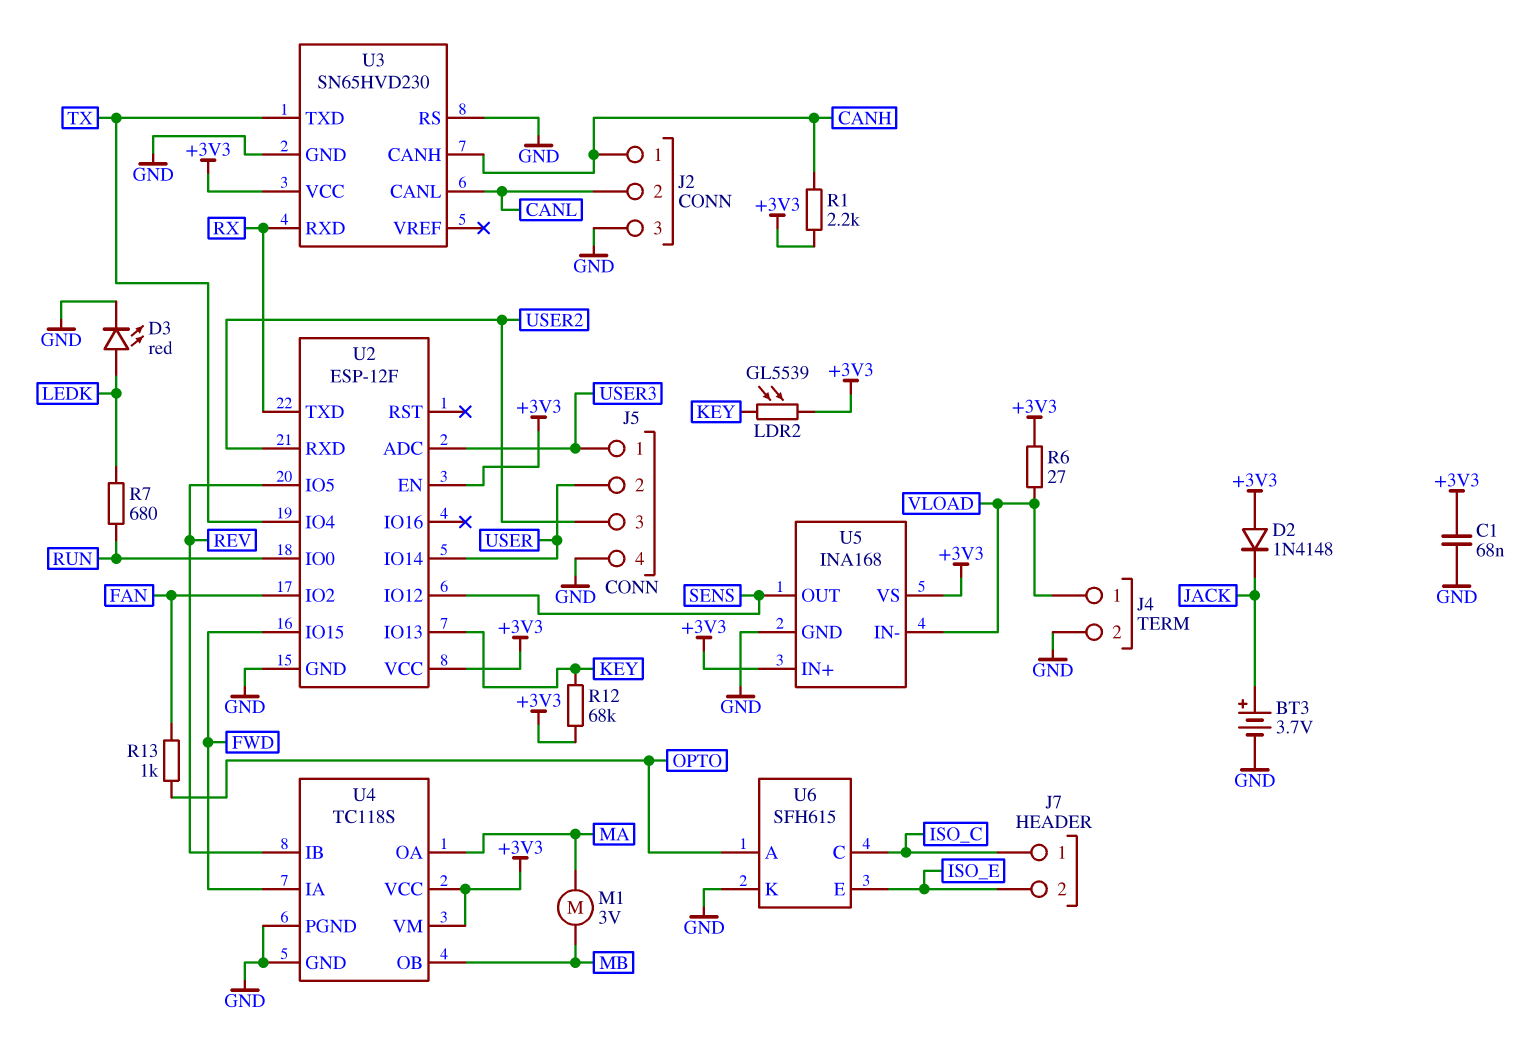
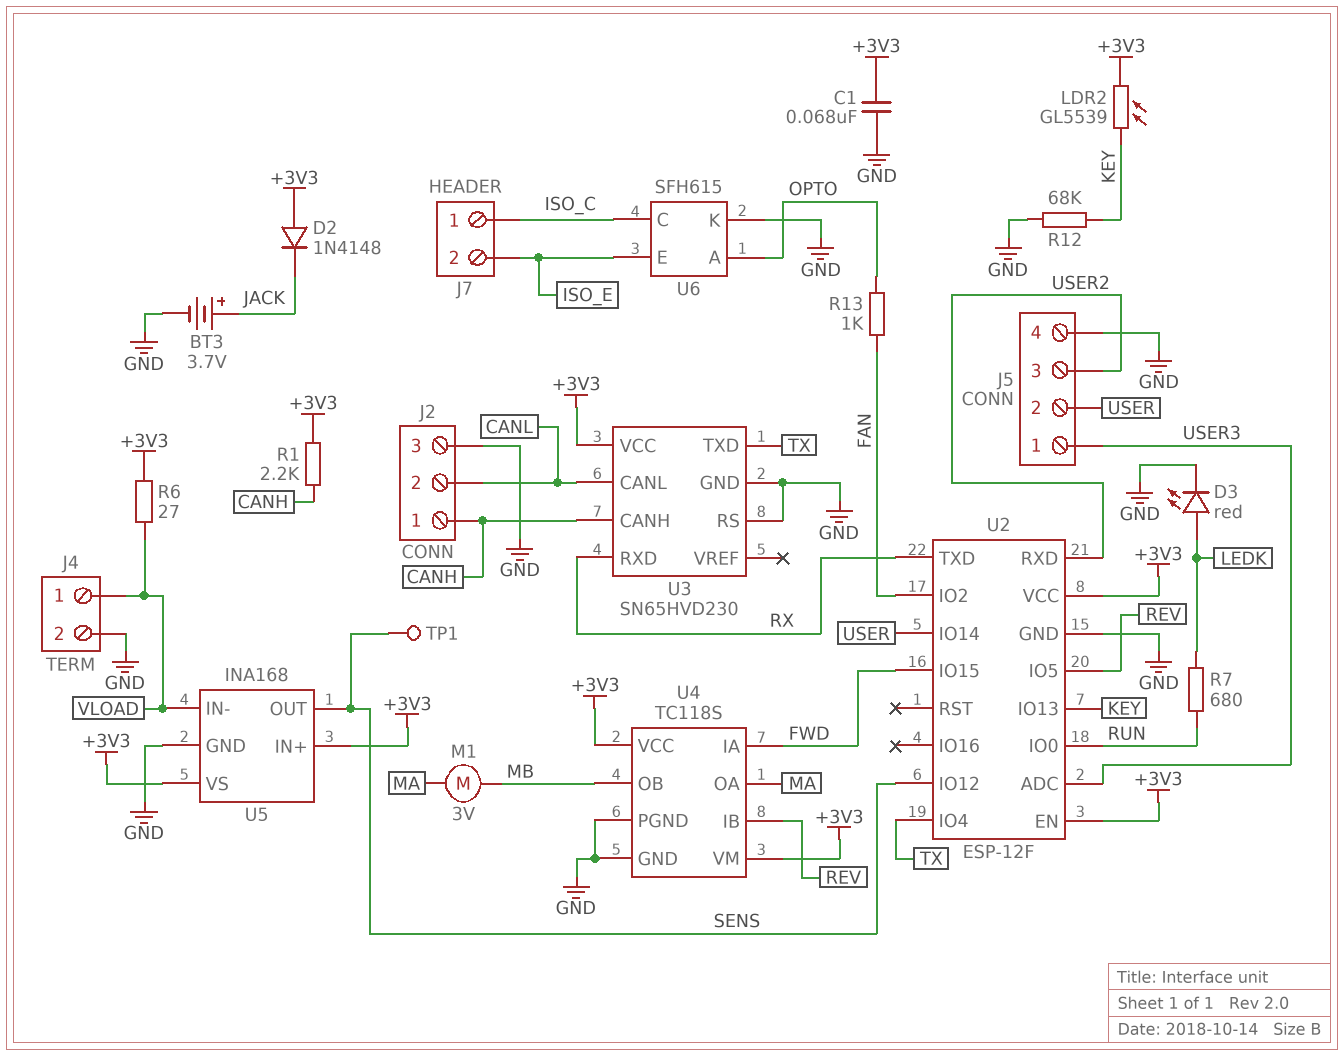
R12: 68k (+3V3, KEY) -> 68k (GND, KEY)
TP1: none -> test point (SENS)

